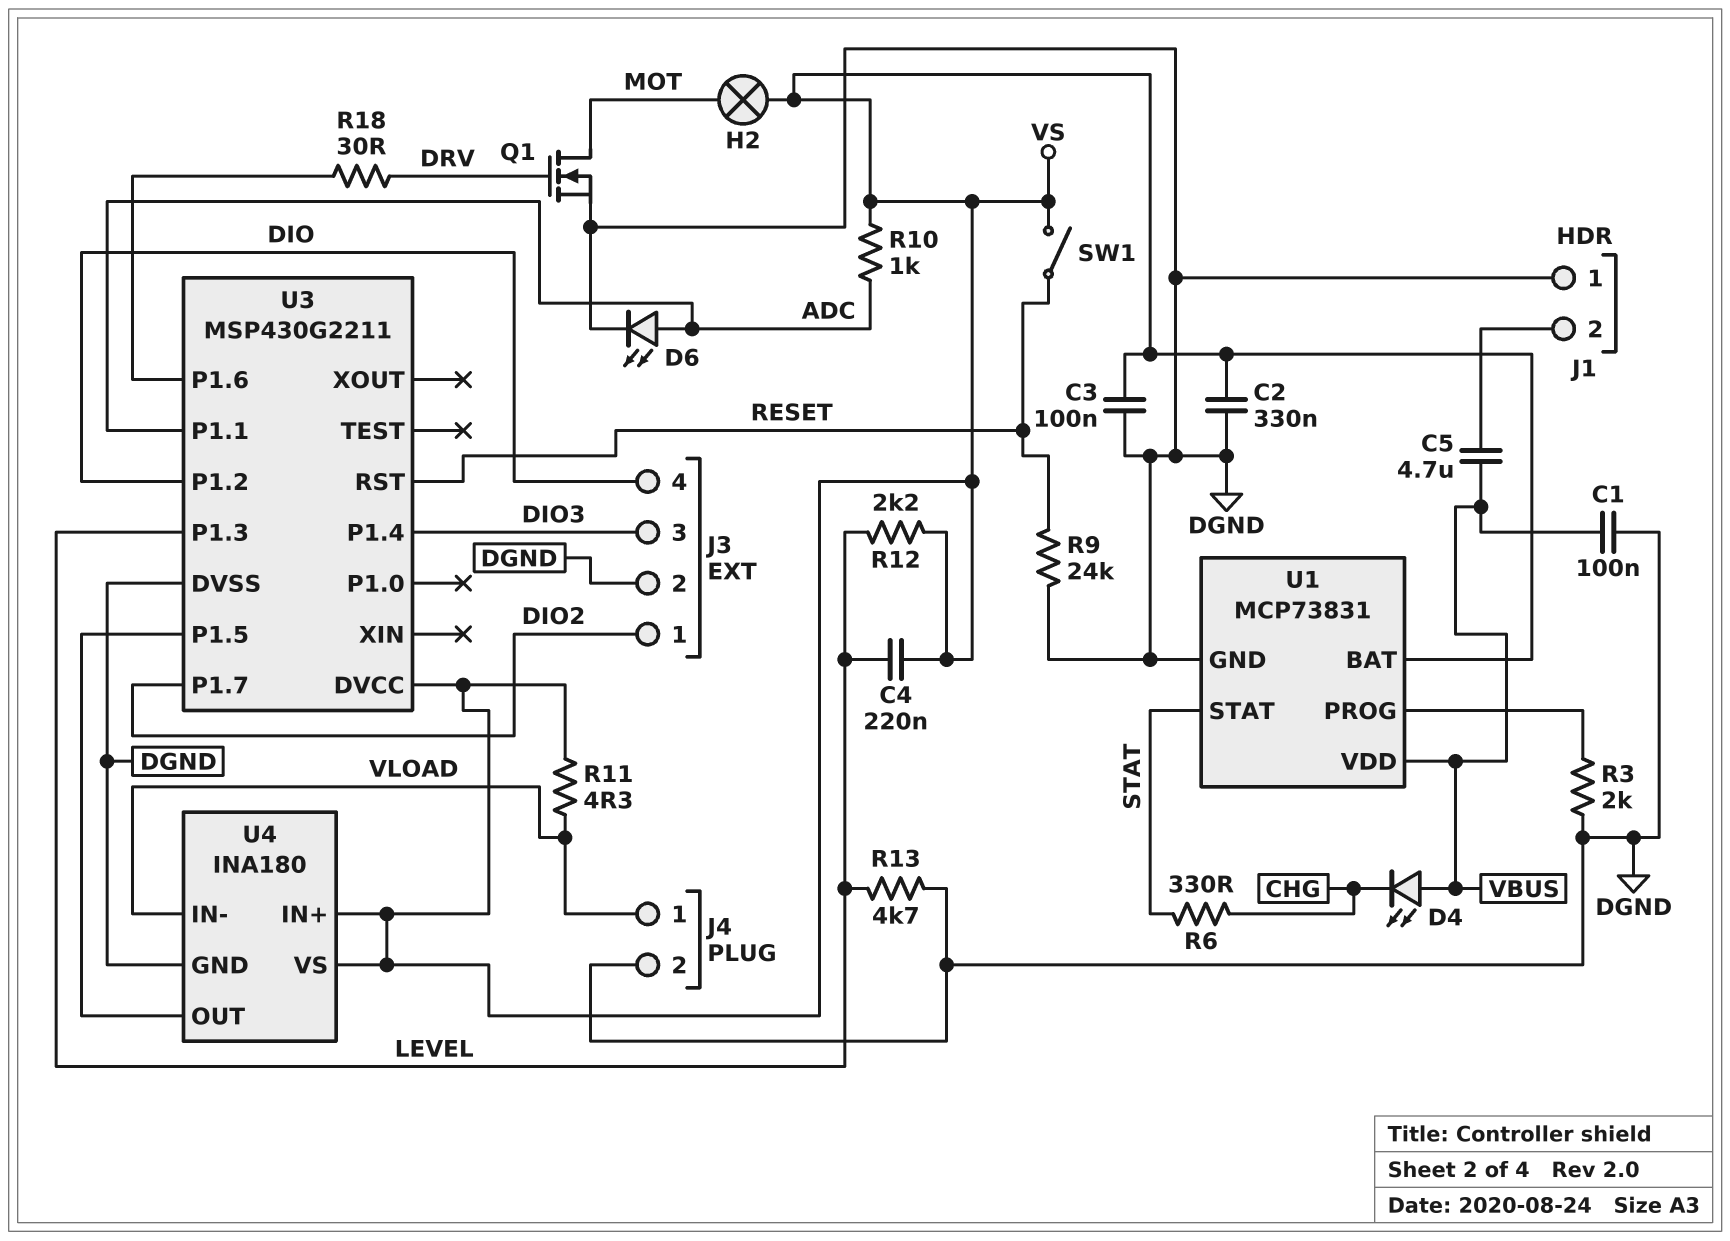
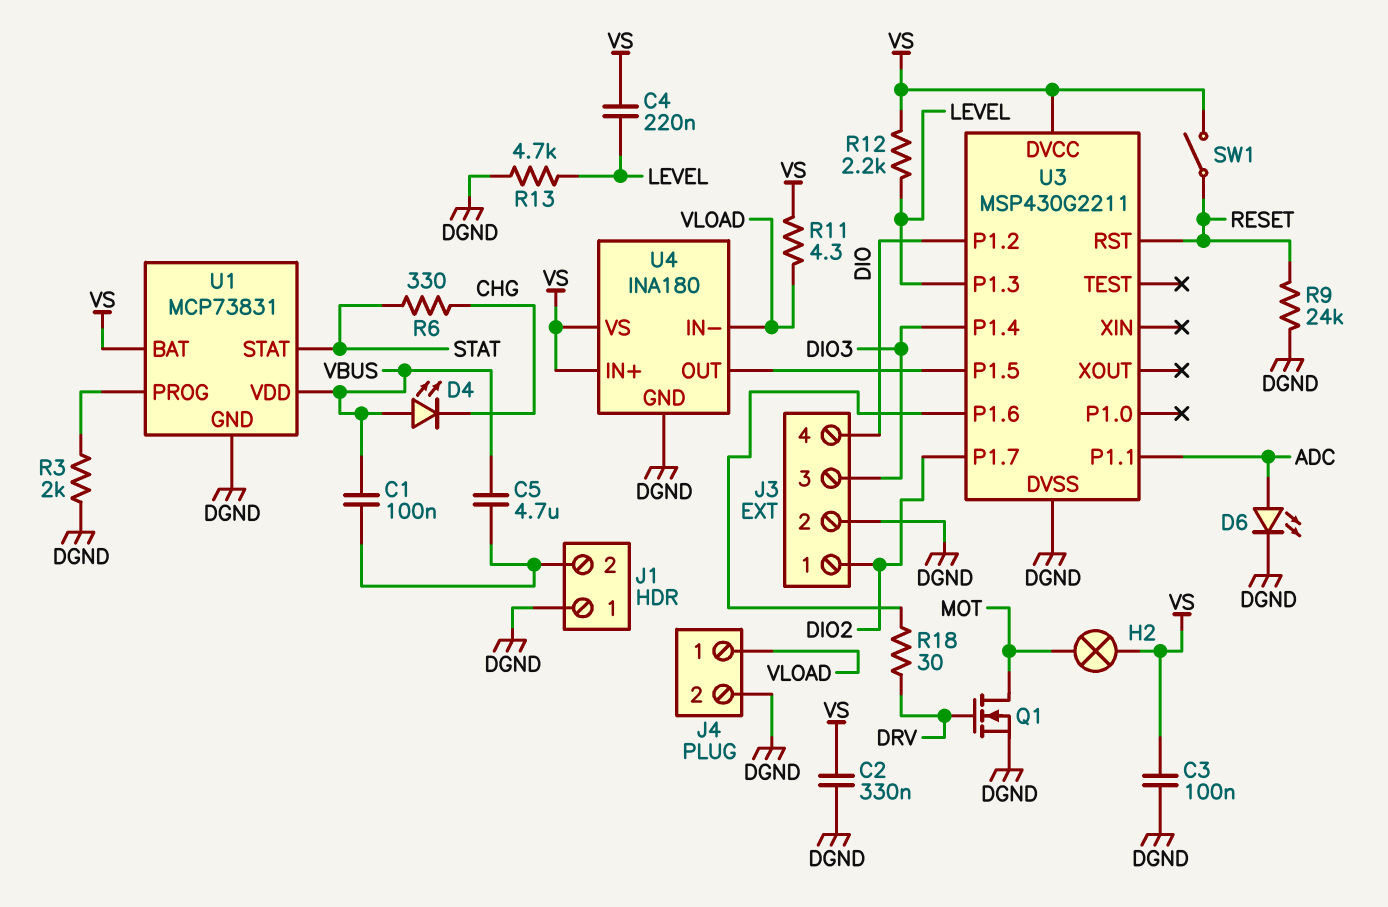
C1: 100nF (DGND, VBUS) -> 100nF (J1/2, VBUS)
R10: 1k (ADC, VS) -> none

